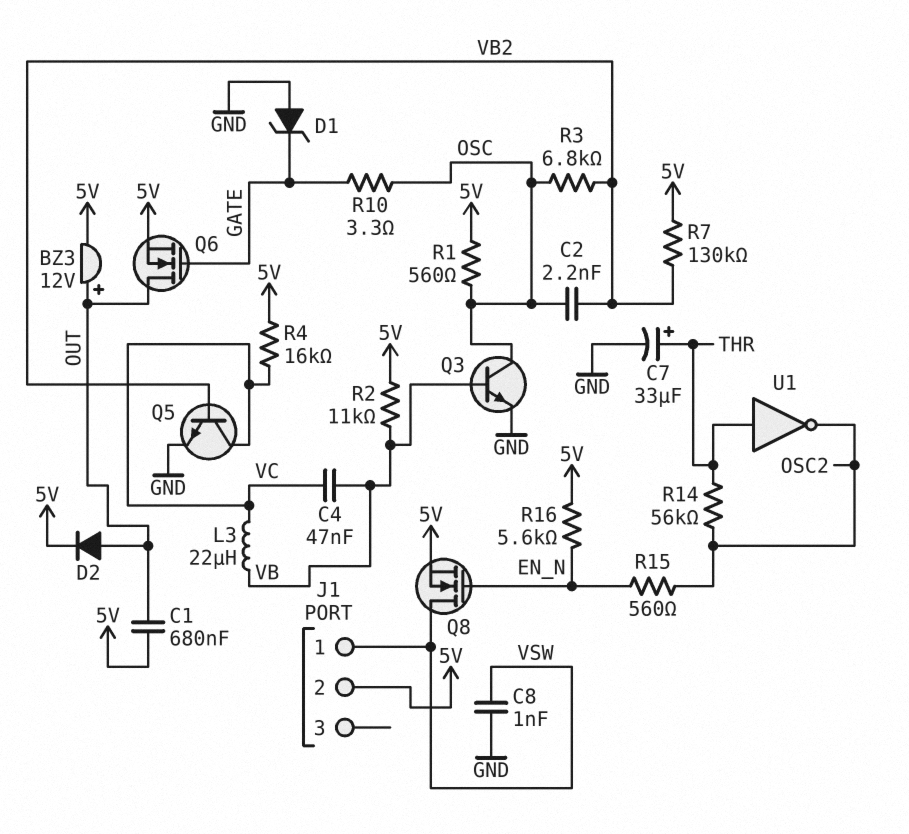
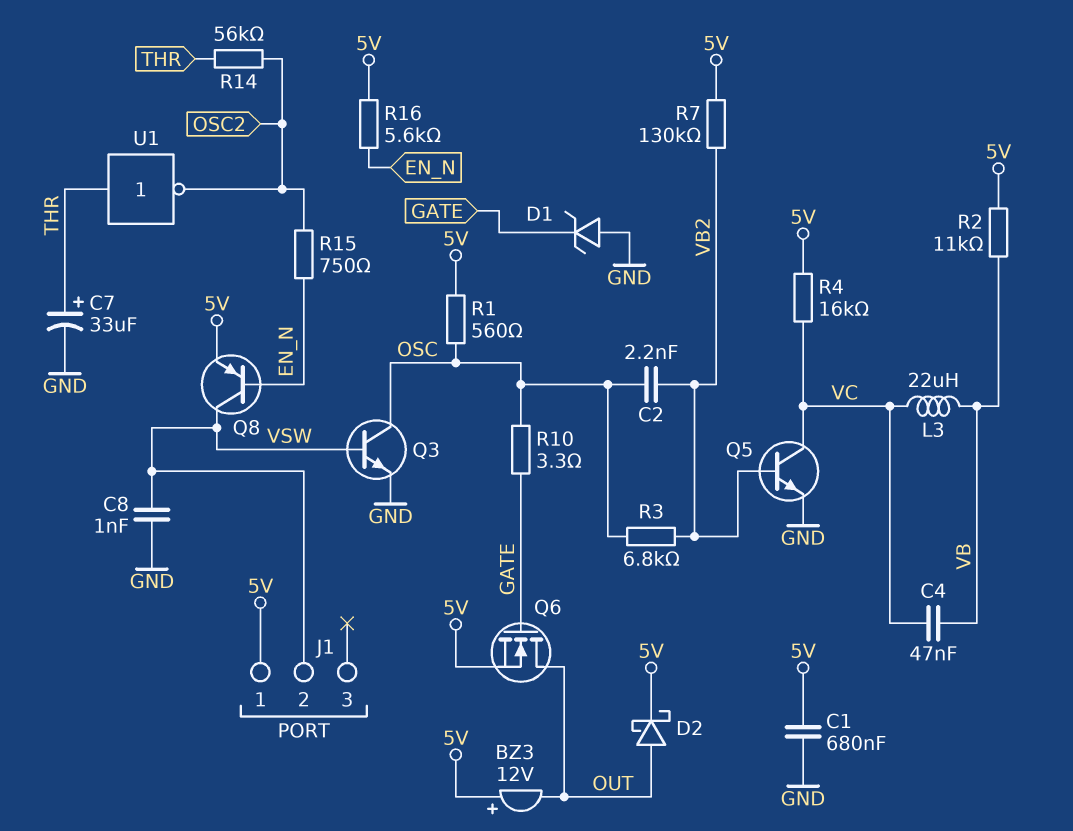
BZ3: buzzer 12V (plus OUT, minus 5V) -> buzzer 12V (plus 5V, minus OUT)
C1: 680nF (5V, OUT) -> 680nF (5V, GND)
D2: diode (A OUT, K 5V) -> schottky (A OUT, K 5V)
J1 pin 1: VSW -> 5V
J1 pin 2: 5V -> VSW
Q3: NPN (B VB, C OSC, E GND) -> NPN (B VSW, C OSC, E GND)
Q8: NMOS (G EN_N, D VSW, S 5V) -> PNP (B EN_N, C VSW, E 5V)
R15: 560 (EN_N, OSC2) -> 750 (EN_N, OSC2)

